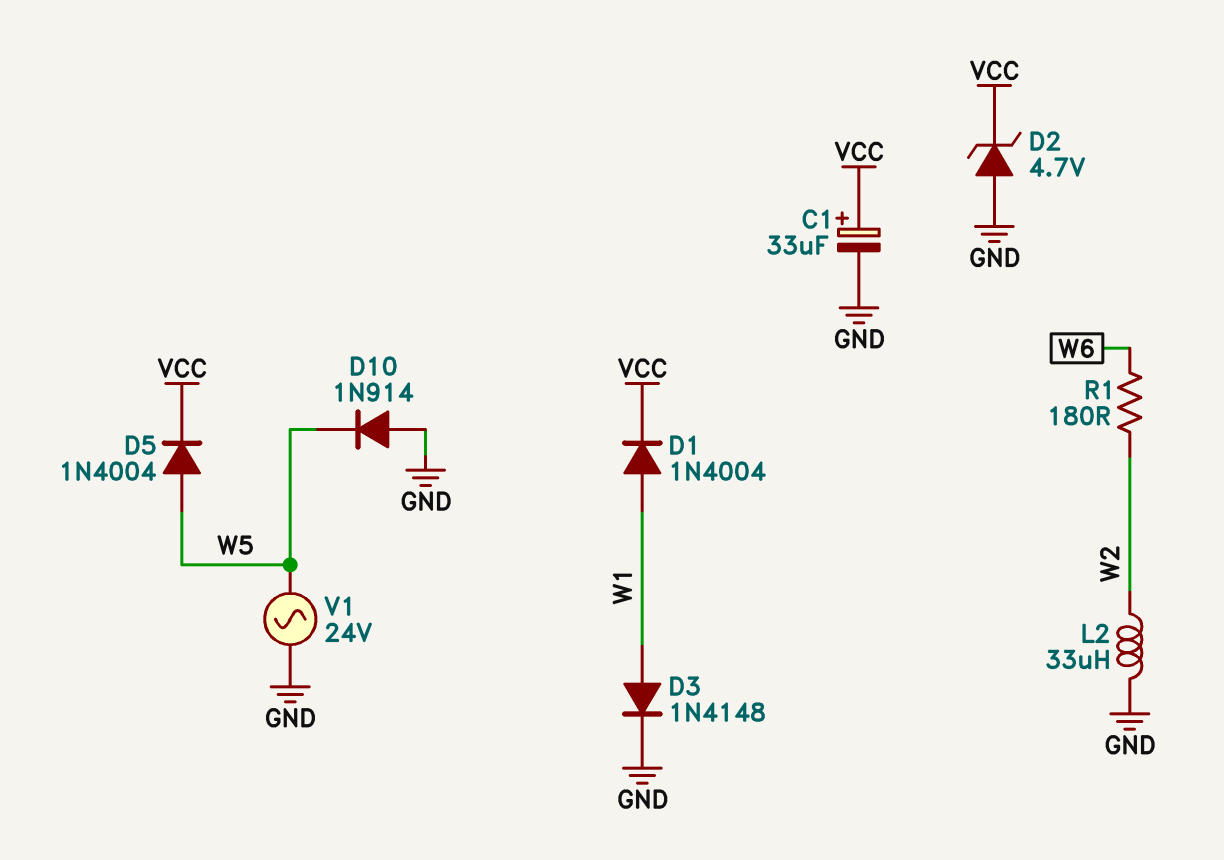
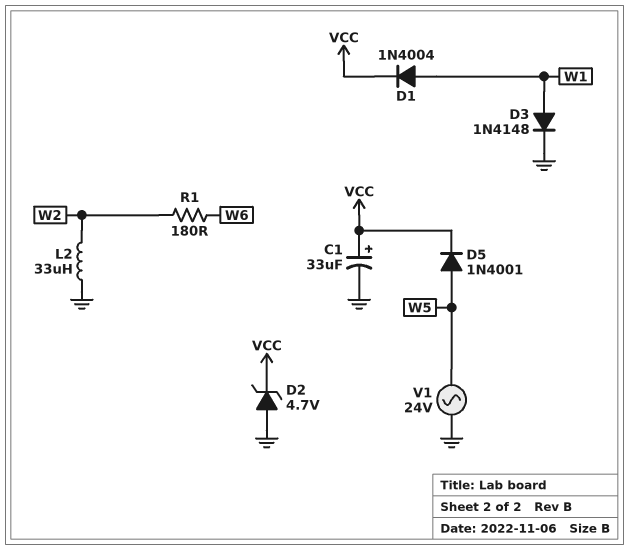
D5: diode 1N4004 (A W5, K VCC) -> diode 1N4001 (A W5, K VCC)
D10: diode 1N914 (A GND, K W5) -> none

